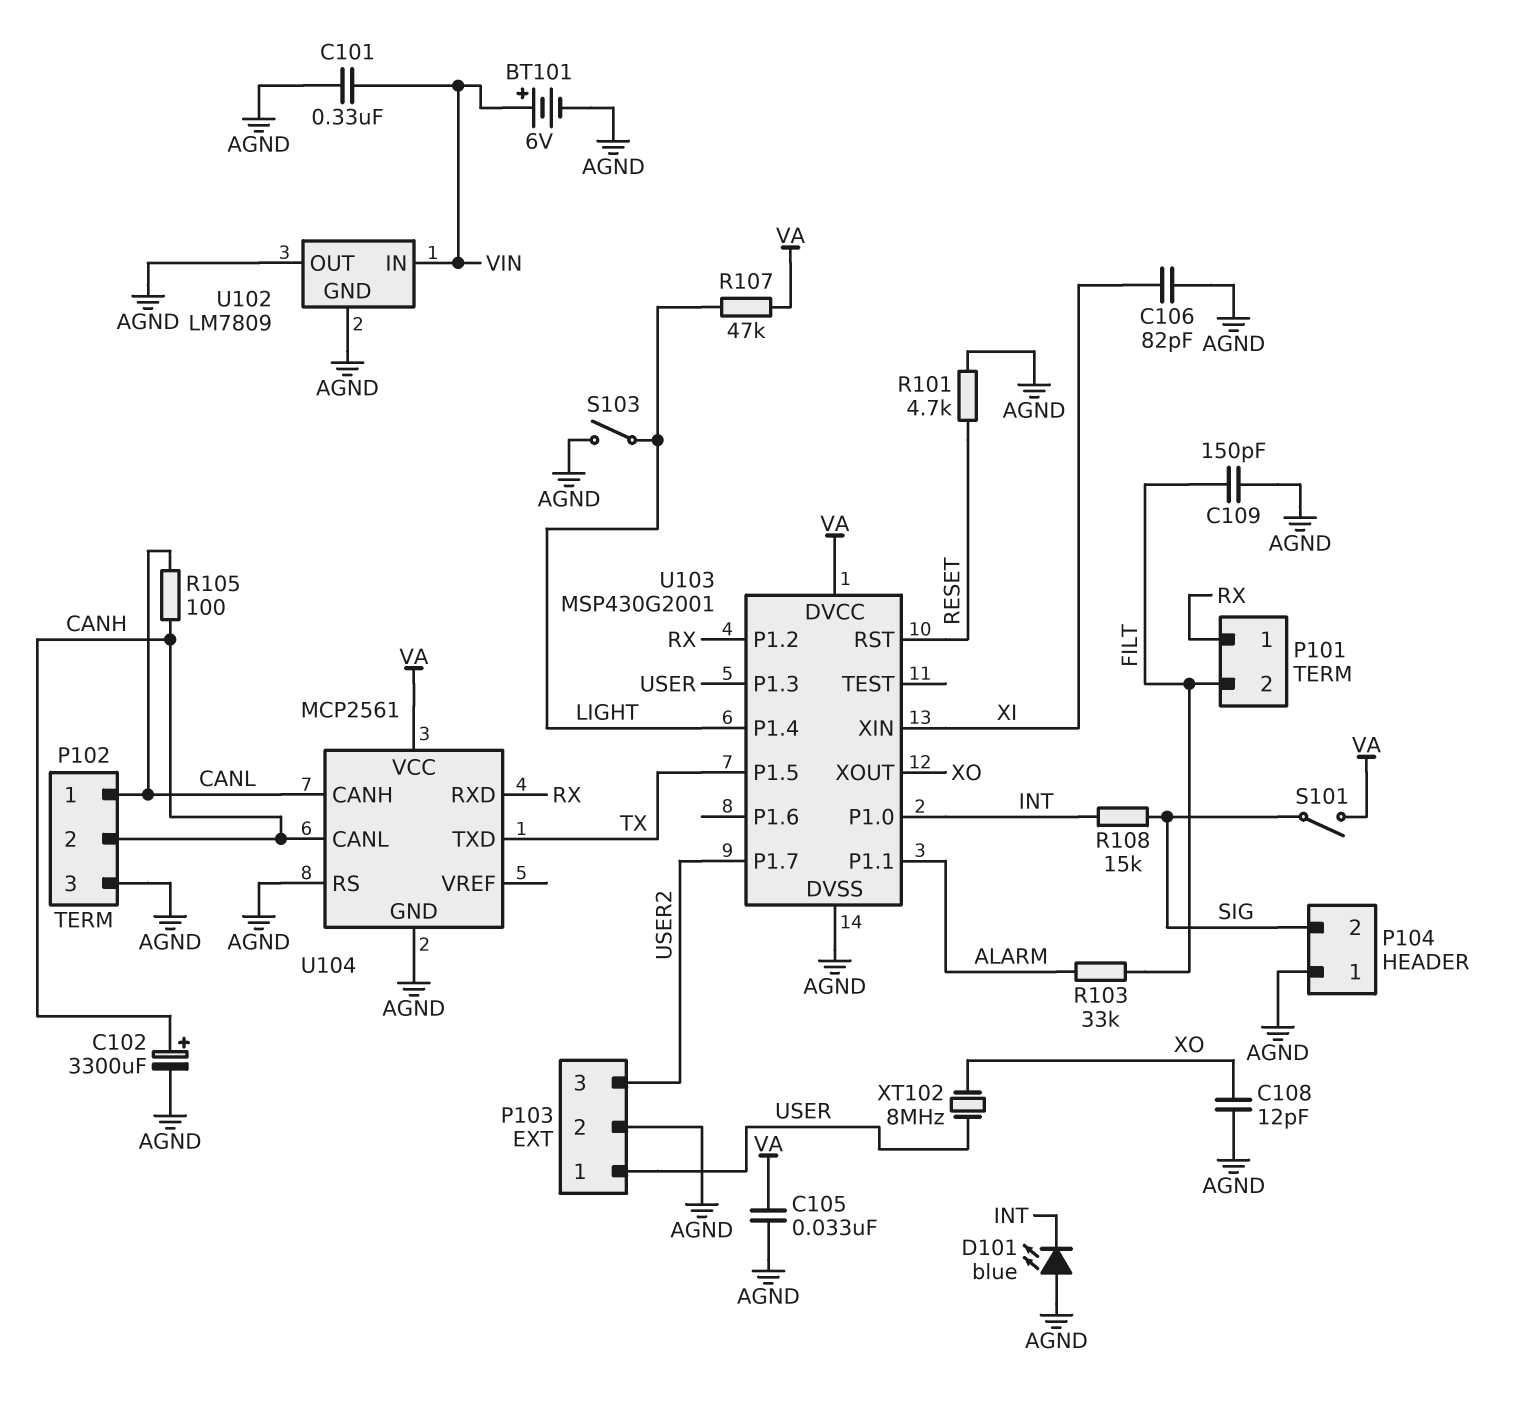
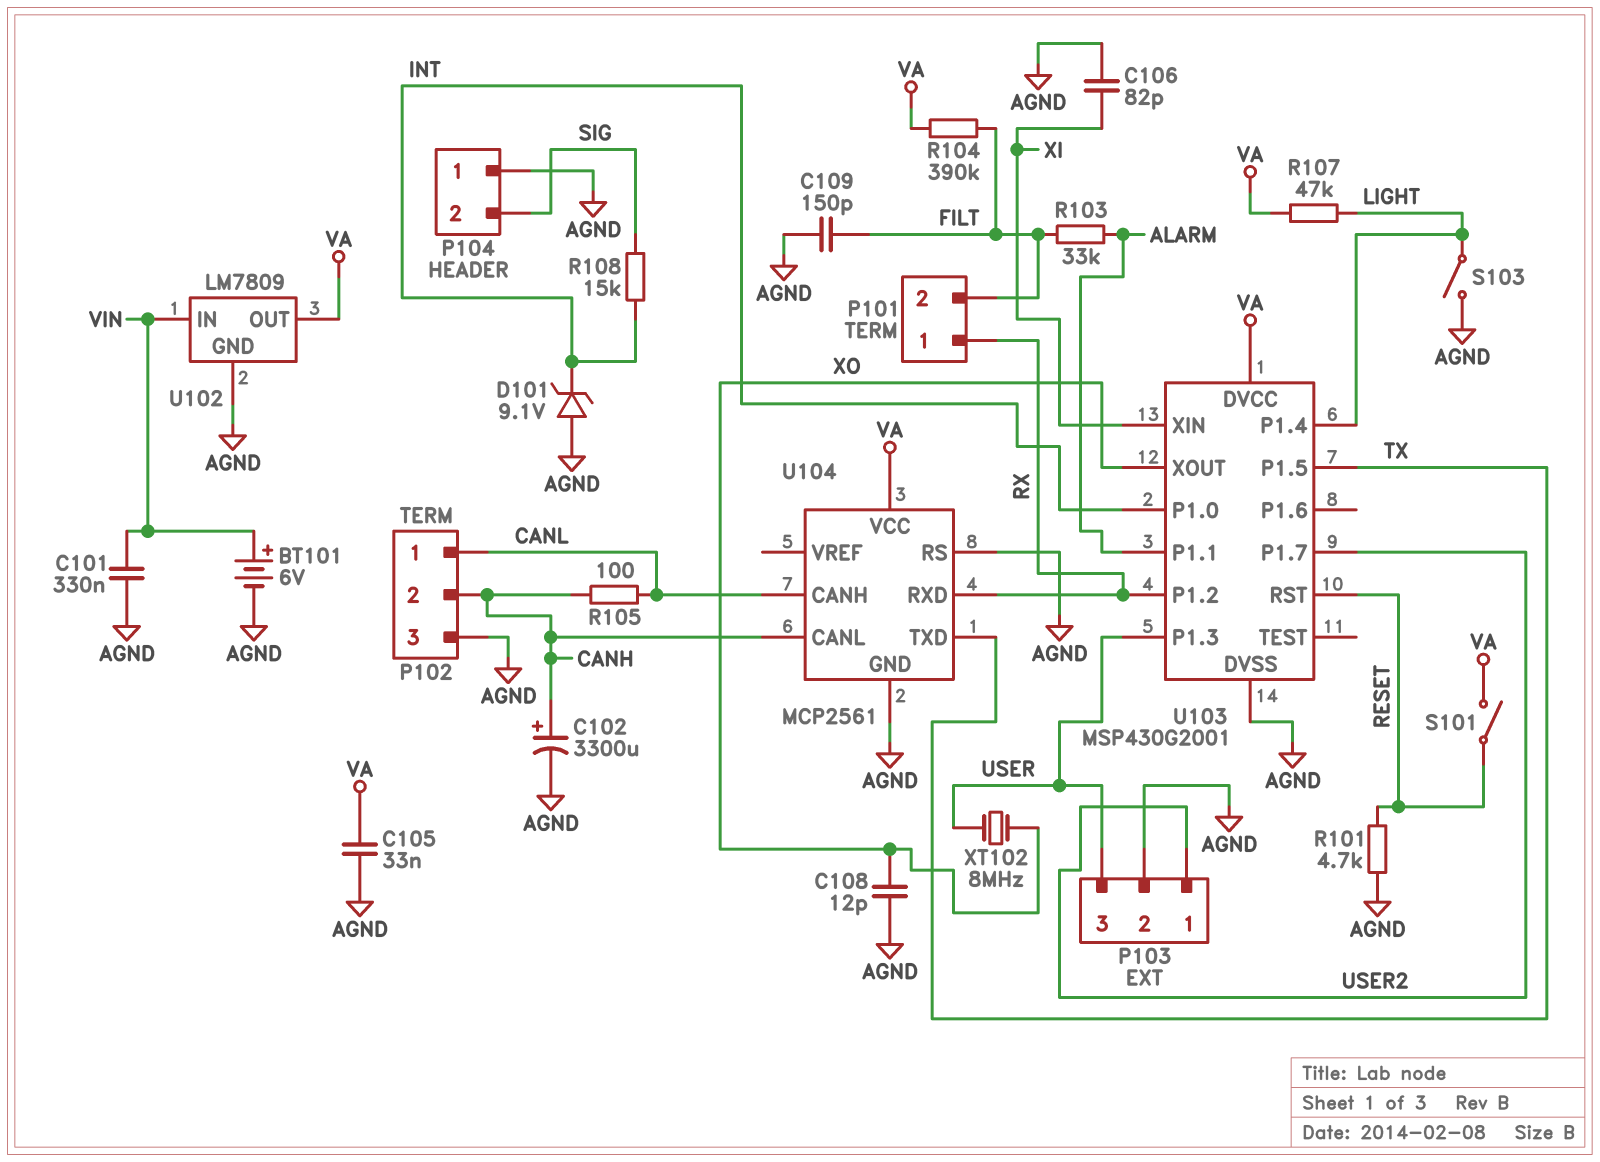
D101: LED blue (A AGND, K INT) -> zener 9.1V (A AGND, K INT)
P103 pin 1: USER -> USER2
P103 pin 3: USER2 -> USER
R104: none -> 390k (FILT, VA)
S101: switch (SIG, VA) -> switch (RESET, VA)
U102 pin OUT: AGND -> VA

